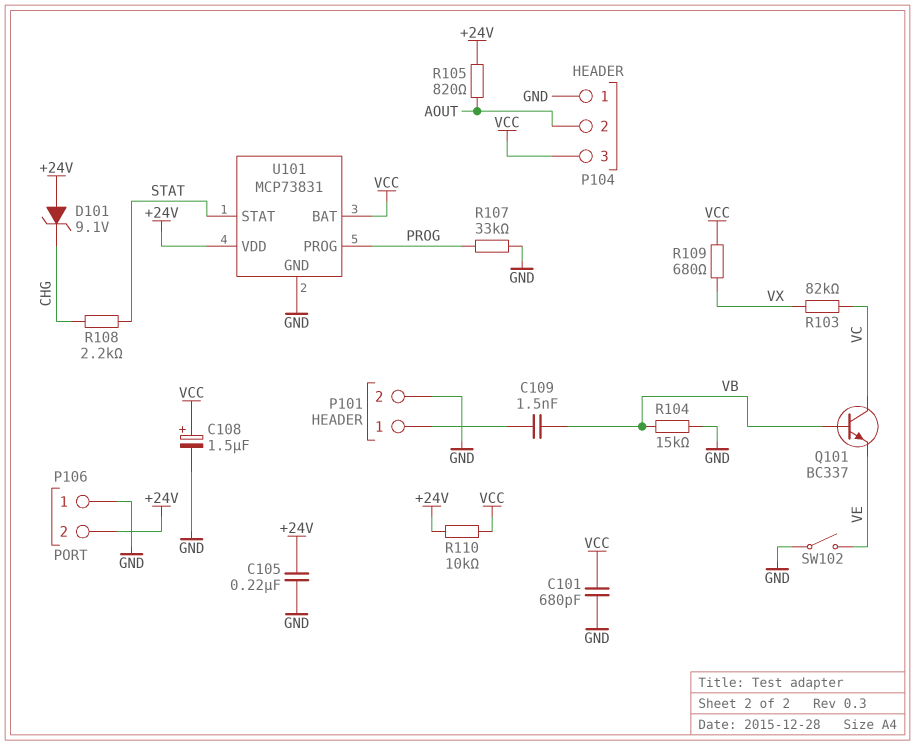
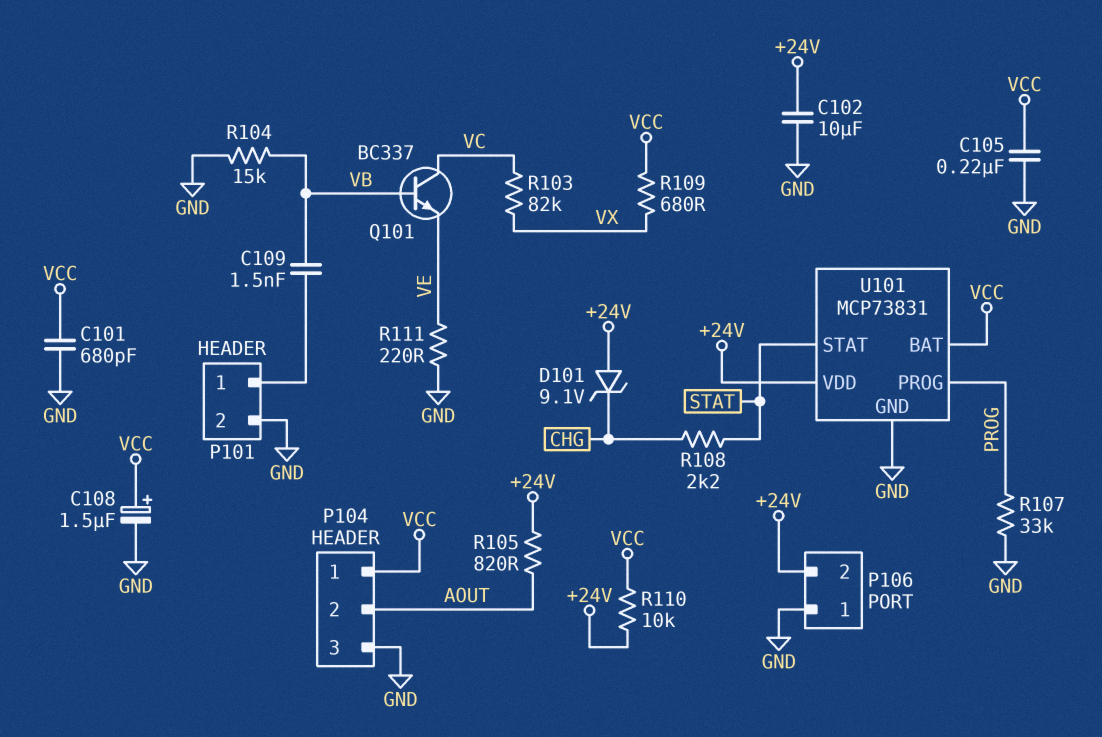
C102: none -> 10uF (+24V, GND)
C105: 220nF (+24V, GND) -> 220nF (GND, VCC)
P104 pin 1: GND -> VCC
P104 pin 3: VCC -> GND
R111: none -> 220 (GND, VE)
SW102: switch (GND, VE) -> none

